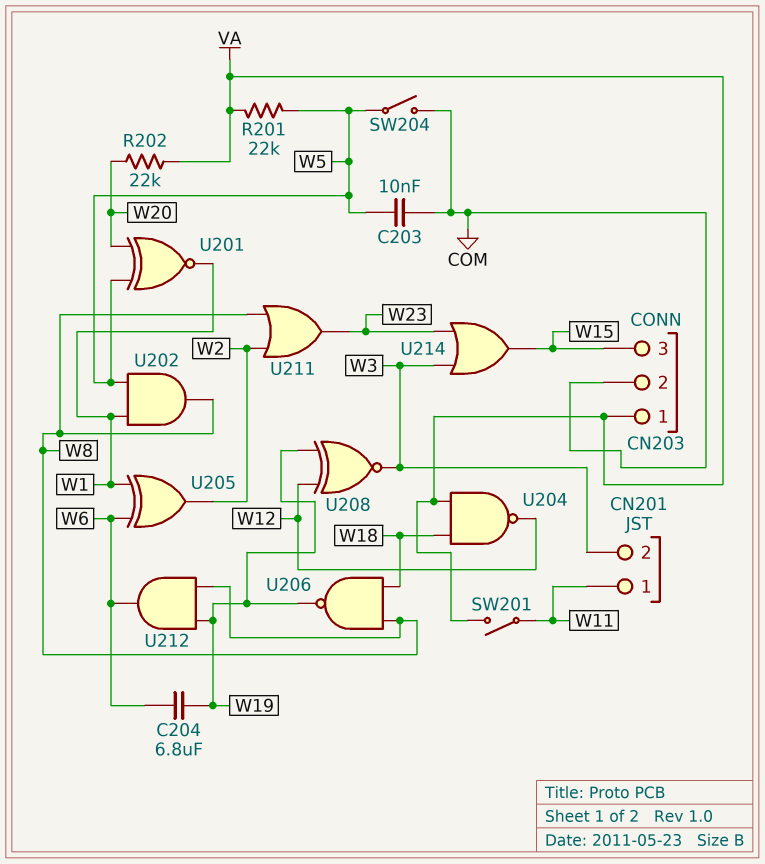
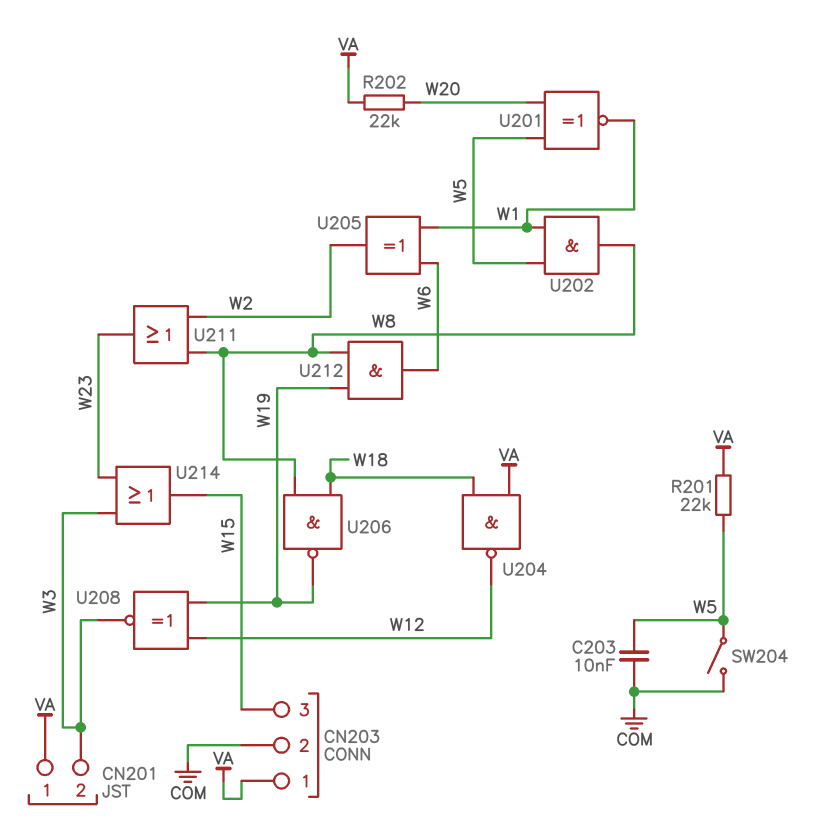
C204: 6.8uF (W6, W19) -> none
CN201 pin 1: W11 -> VA
SW201: switch (VA, W11) -> none

